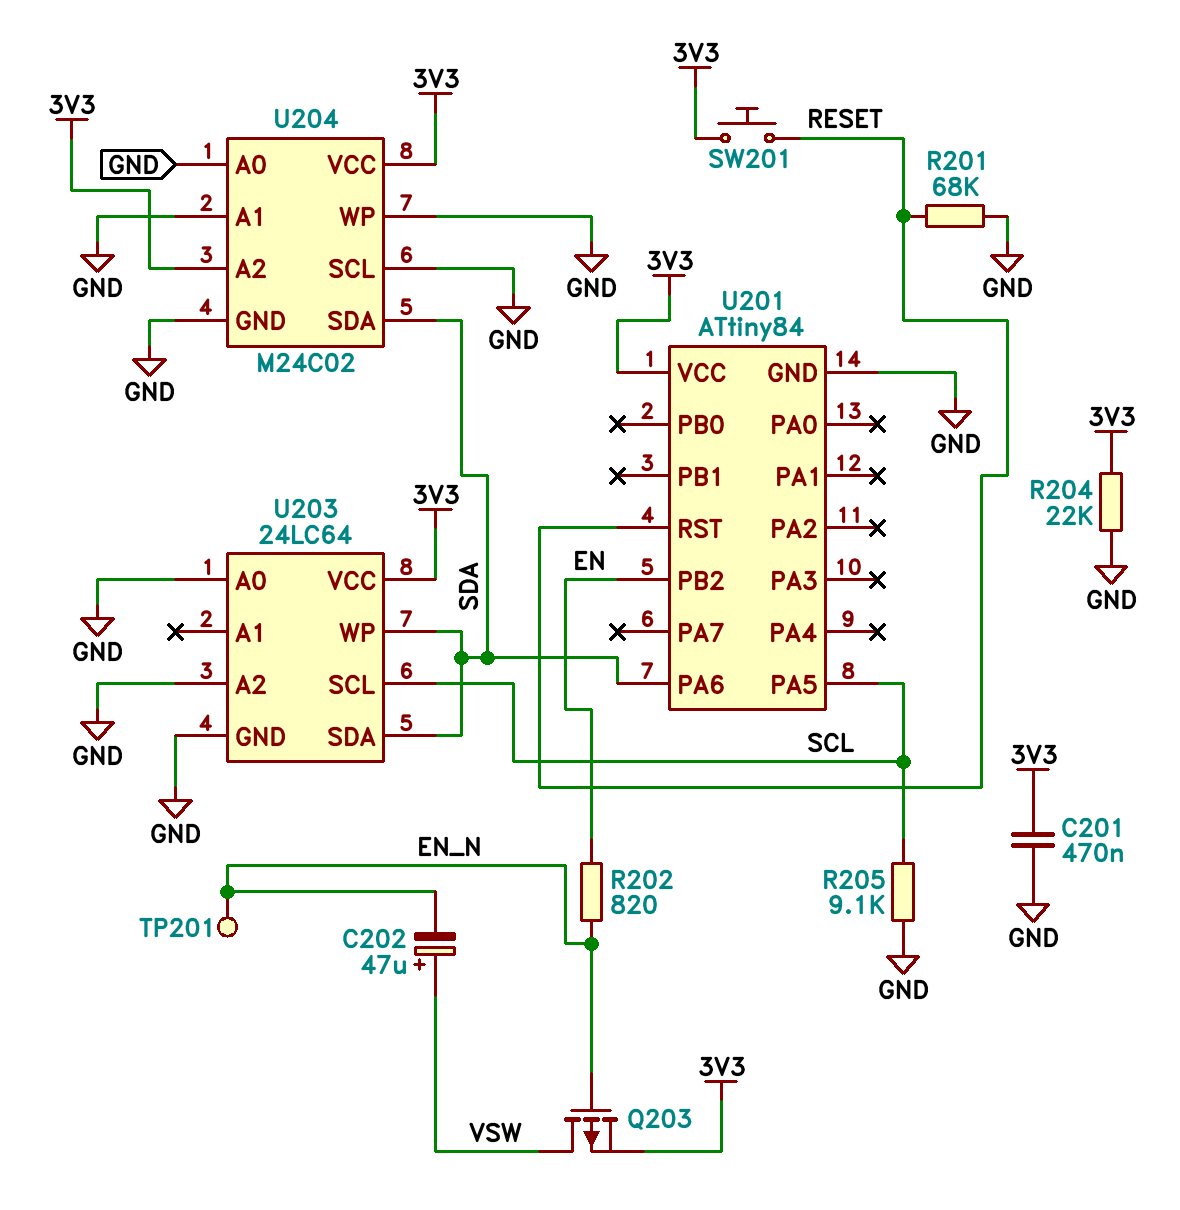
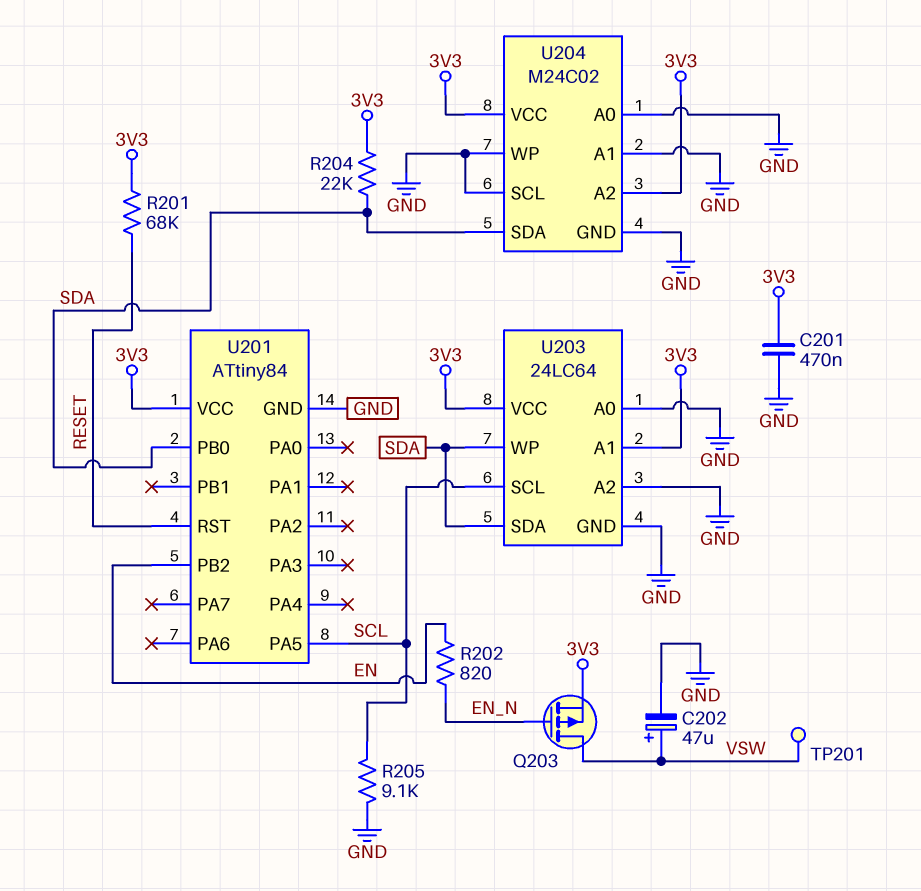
C202: 47uF (plus VSW, minus EN_N) -> 47uF (plus VSW, minus GND)
R201: 68k (GND, RESET) -> 68k (3V3, RESET)
R204: 22k (3V3, GND) -> 22k (3V3, SDA)
SW201: button (3V3, RESET) -> none
TP201: test point (EN_N) -> test point (VSW)
U201 pin PA6: SDA -> none
U201 pin PB0: none -> SDA
U203 pin A1: none -> 3V3

